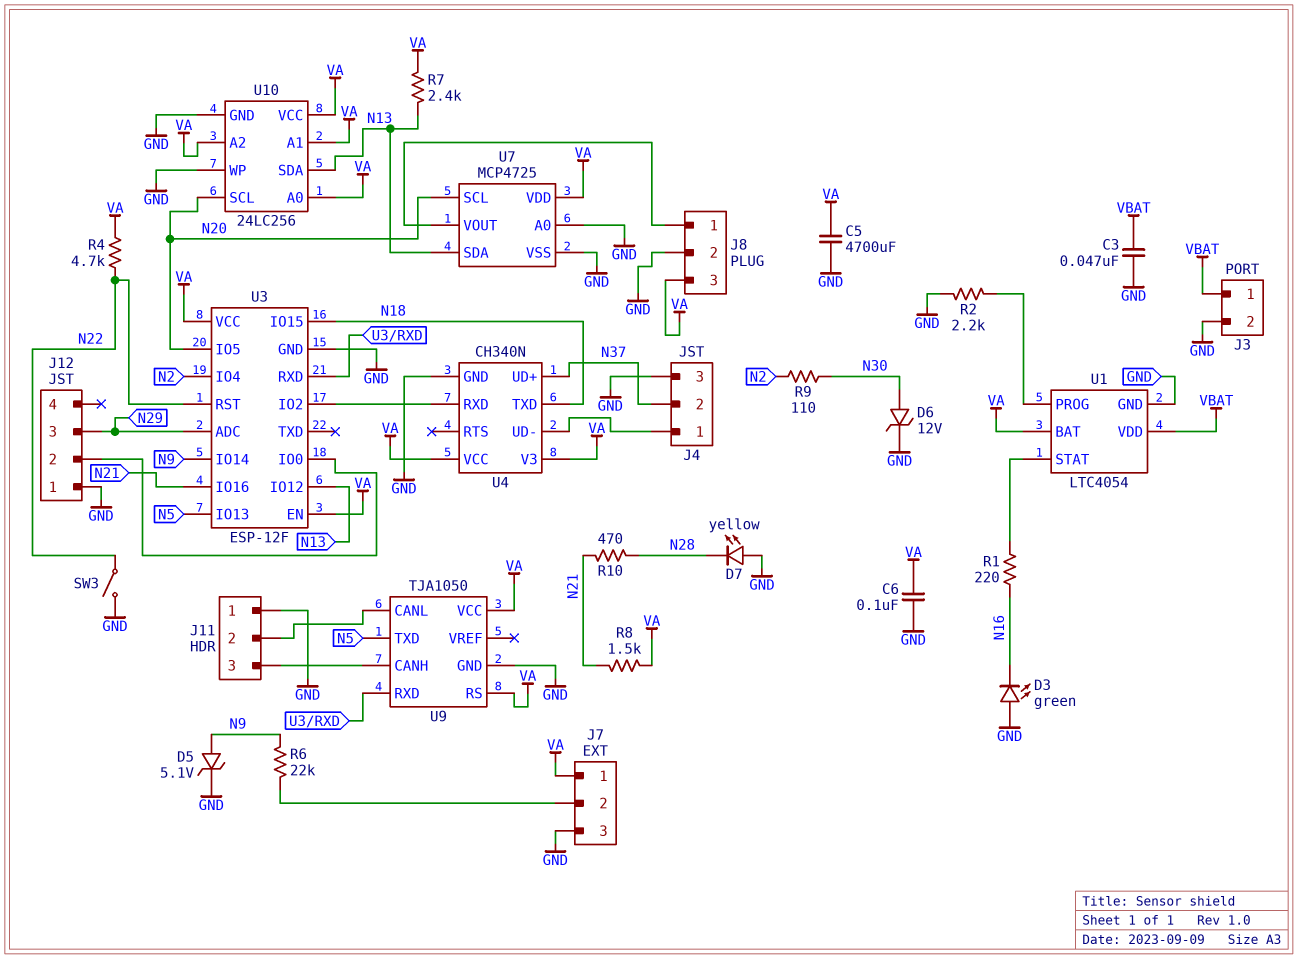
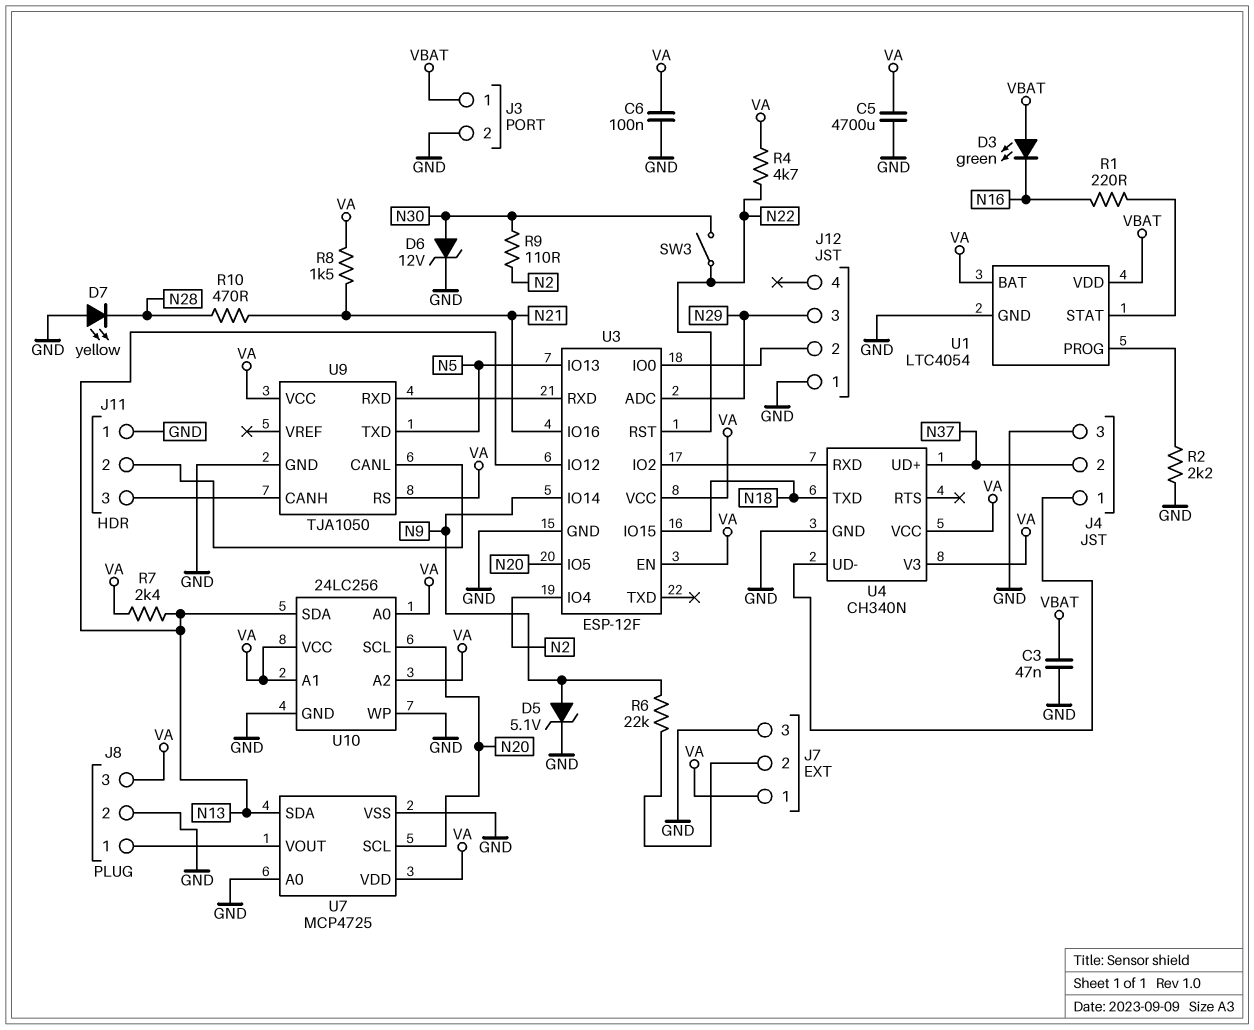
D3: LED green (A GND, K N16) -> LED green (A VBAT, K N16)
SW3: switch (GND, N22) -> switch (N22, N30)

